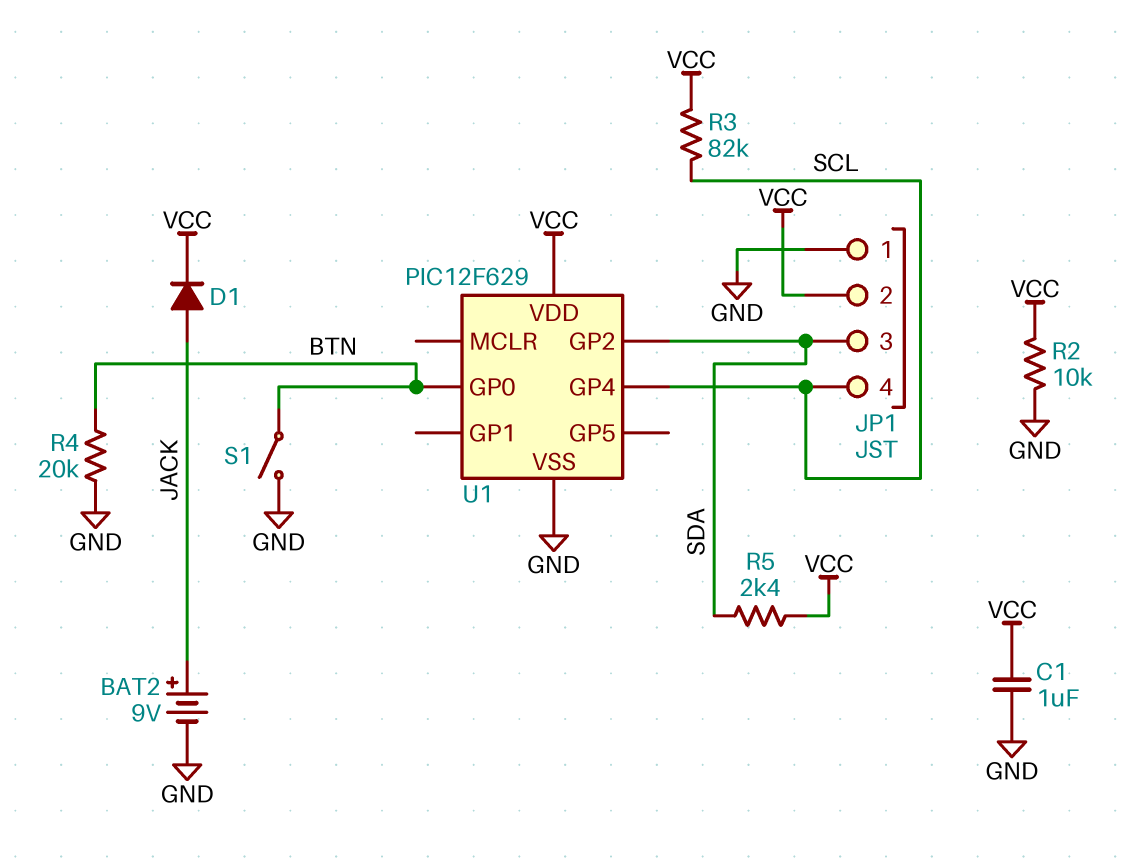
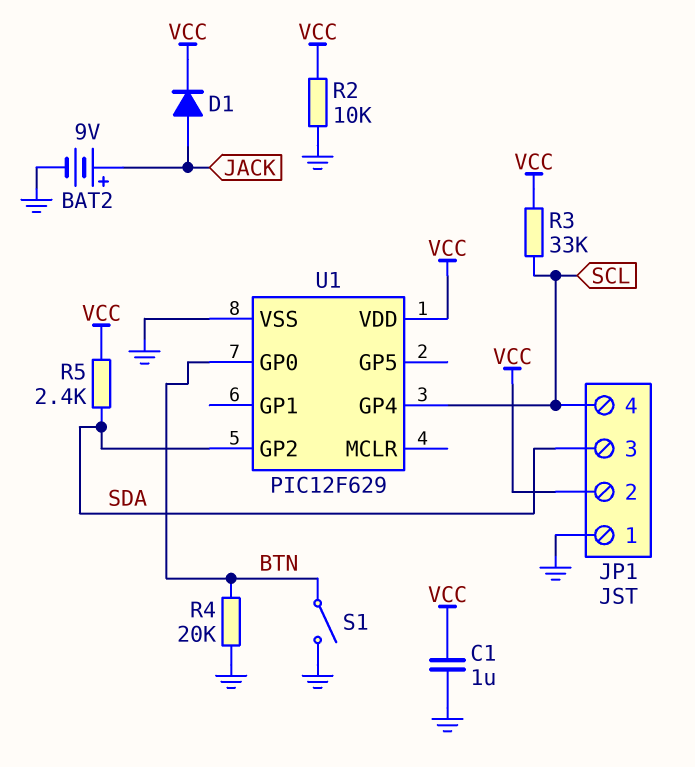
R3: 82k (SCL, VCC) -> 33k (SCL, VCC)

